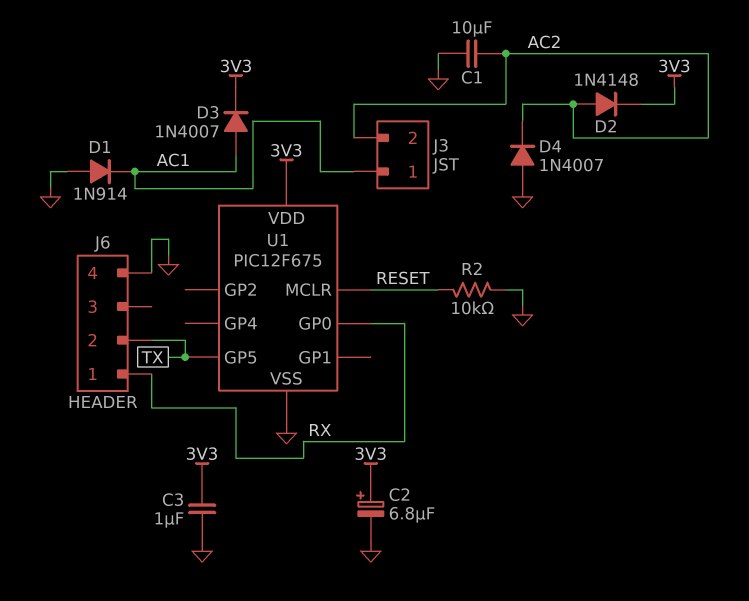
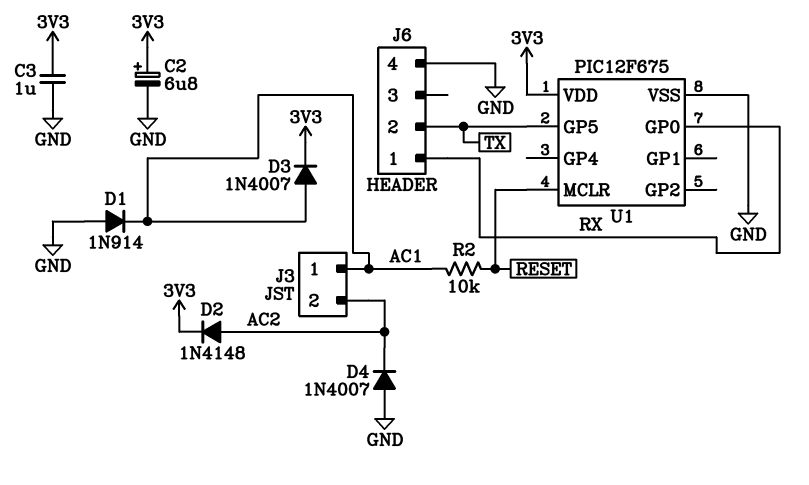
C1: 10uF (AC2, GND) -> none
R2: 10k (GND, RESET) -> 10k (AC1, RESET)

